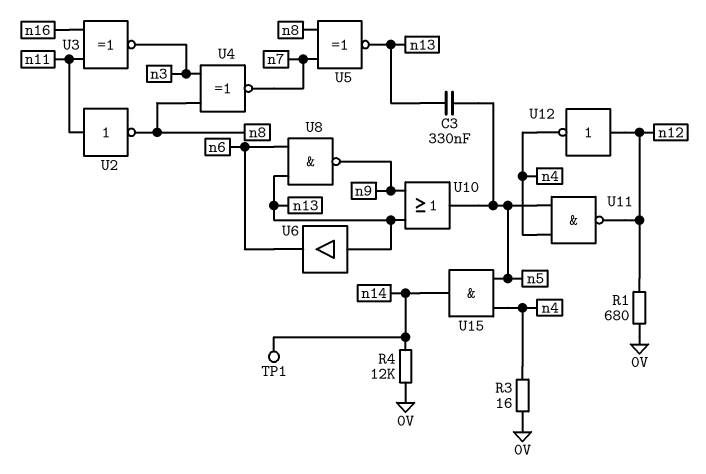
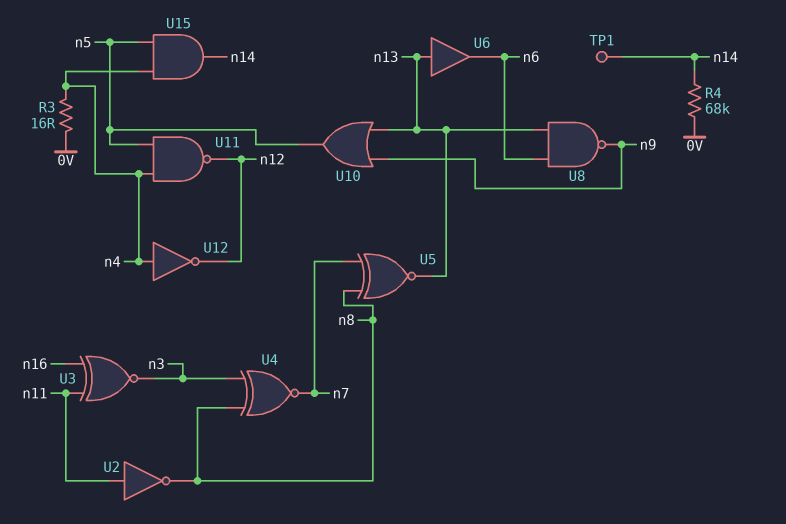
C3: 330nF (n5, n13) -> none
R1: 680 (0V, n12) -> none
R4: 12k (0V, n14) -> 68k (0V, n14)
U12: NOT (in n12, out n4) -> NOT (in n4, out n12)

